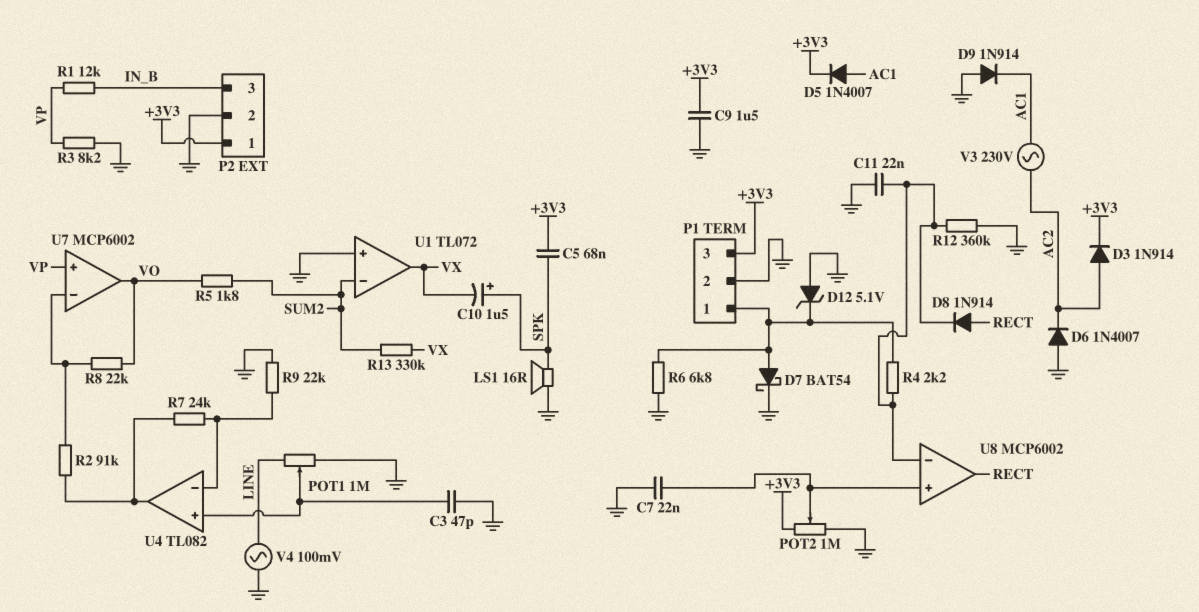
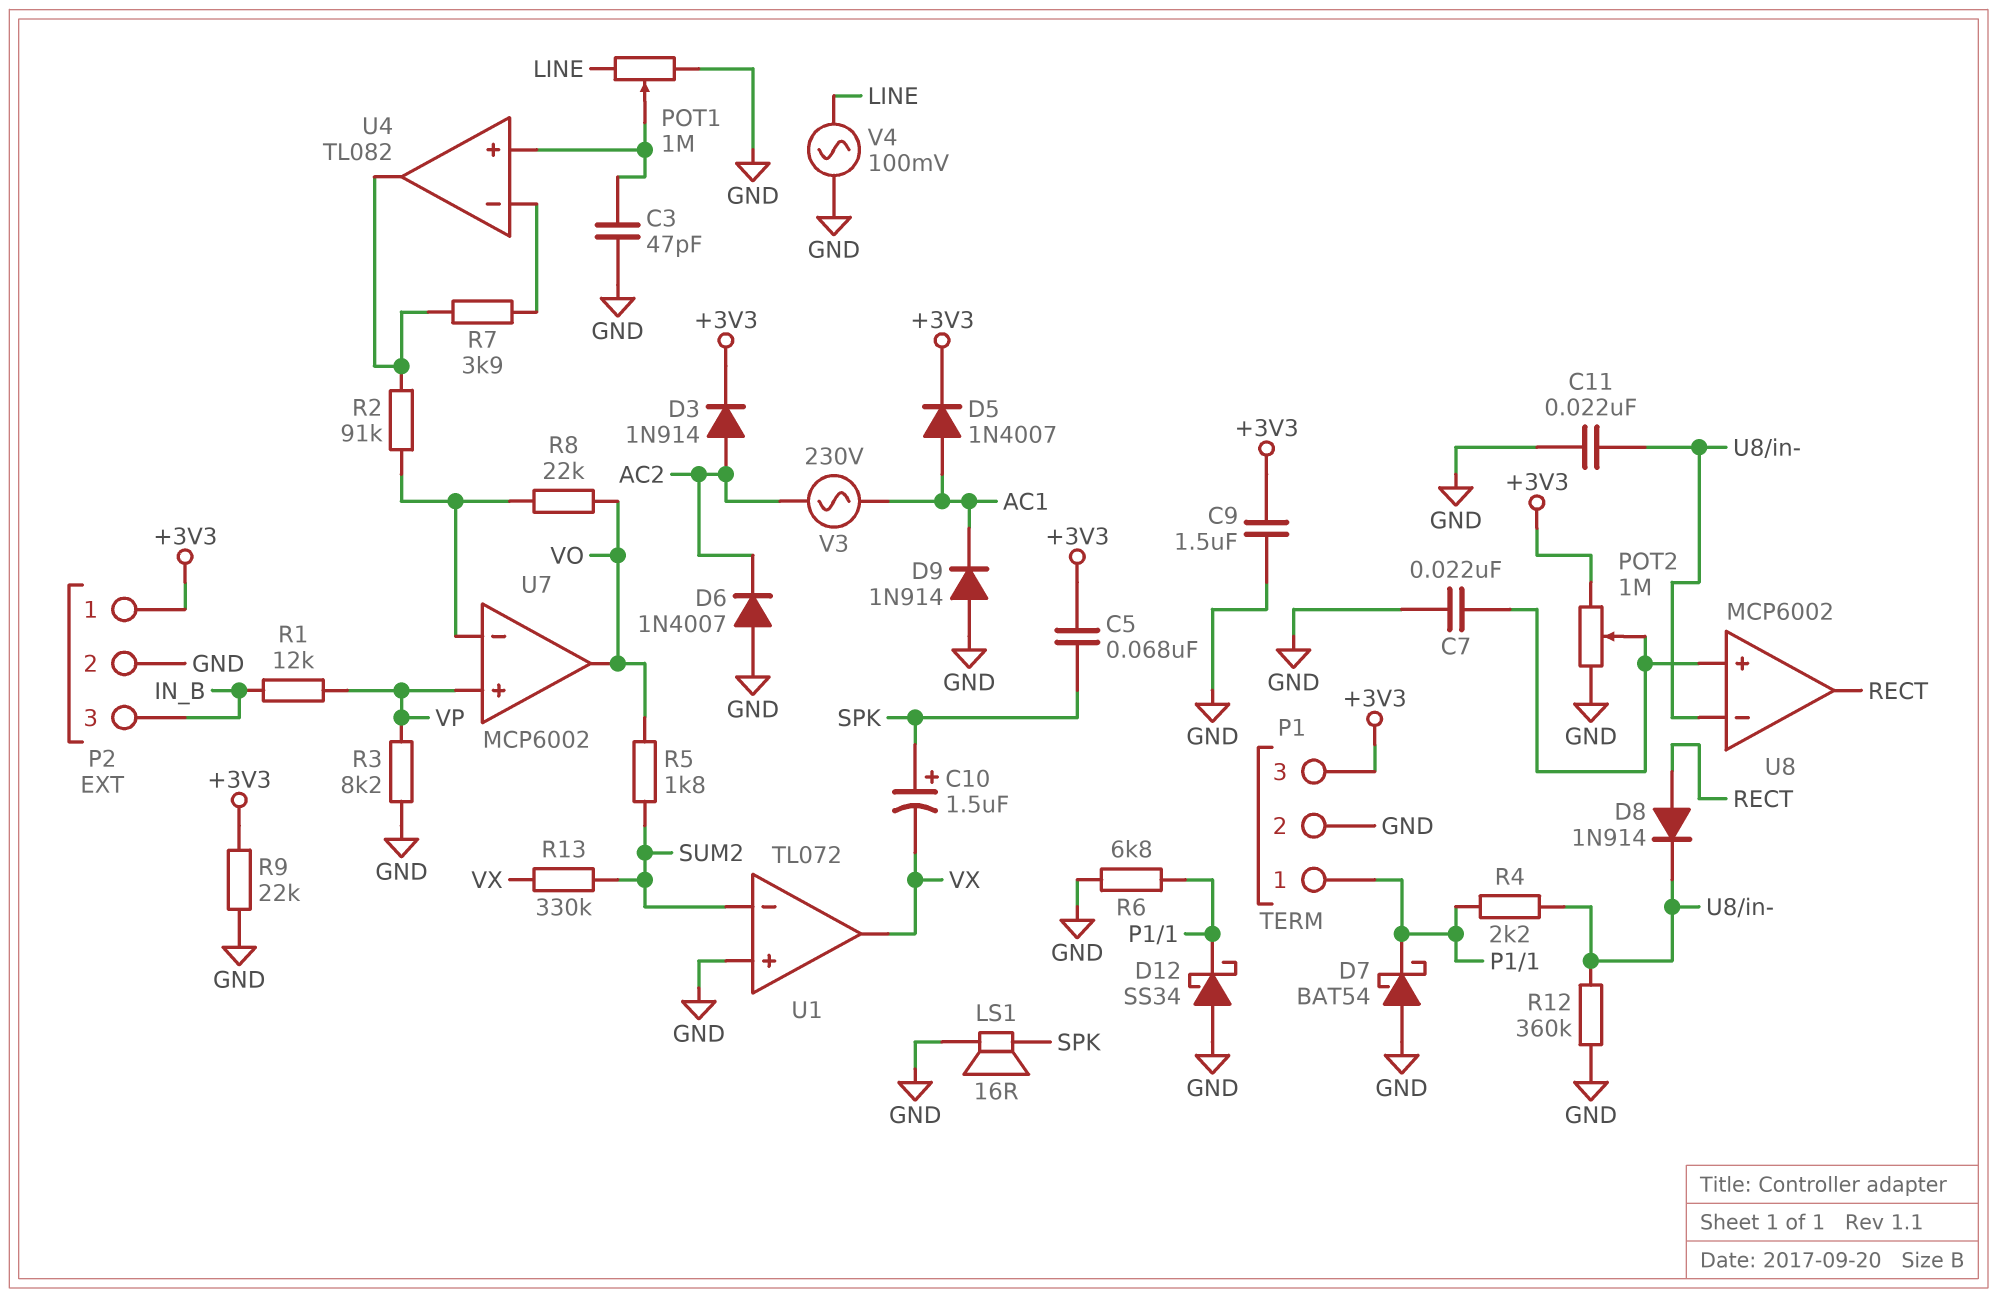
D7: schottky BAT54 (A P1/1, K GND) -> schottky BAT54 (A GND, K P1/1)
D12: zener 5.1V (A GND, K P1/1) -> schottky SS34 (A GND, K P1/1)
R7: 24k (U4/in-, U4/out) -> 3.9k (U4/in-, U4/out)
R9: 22k (GND, U4/in-) -> 22k (+3V3, GND)

